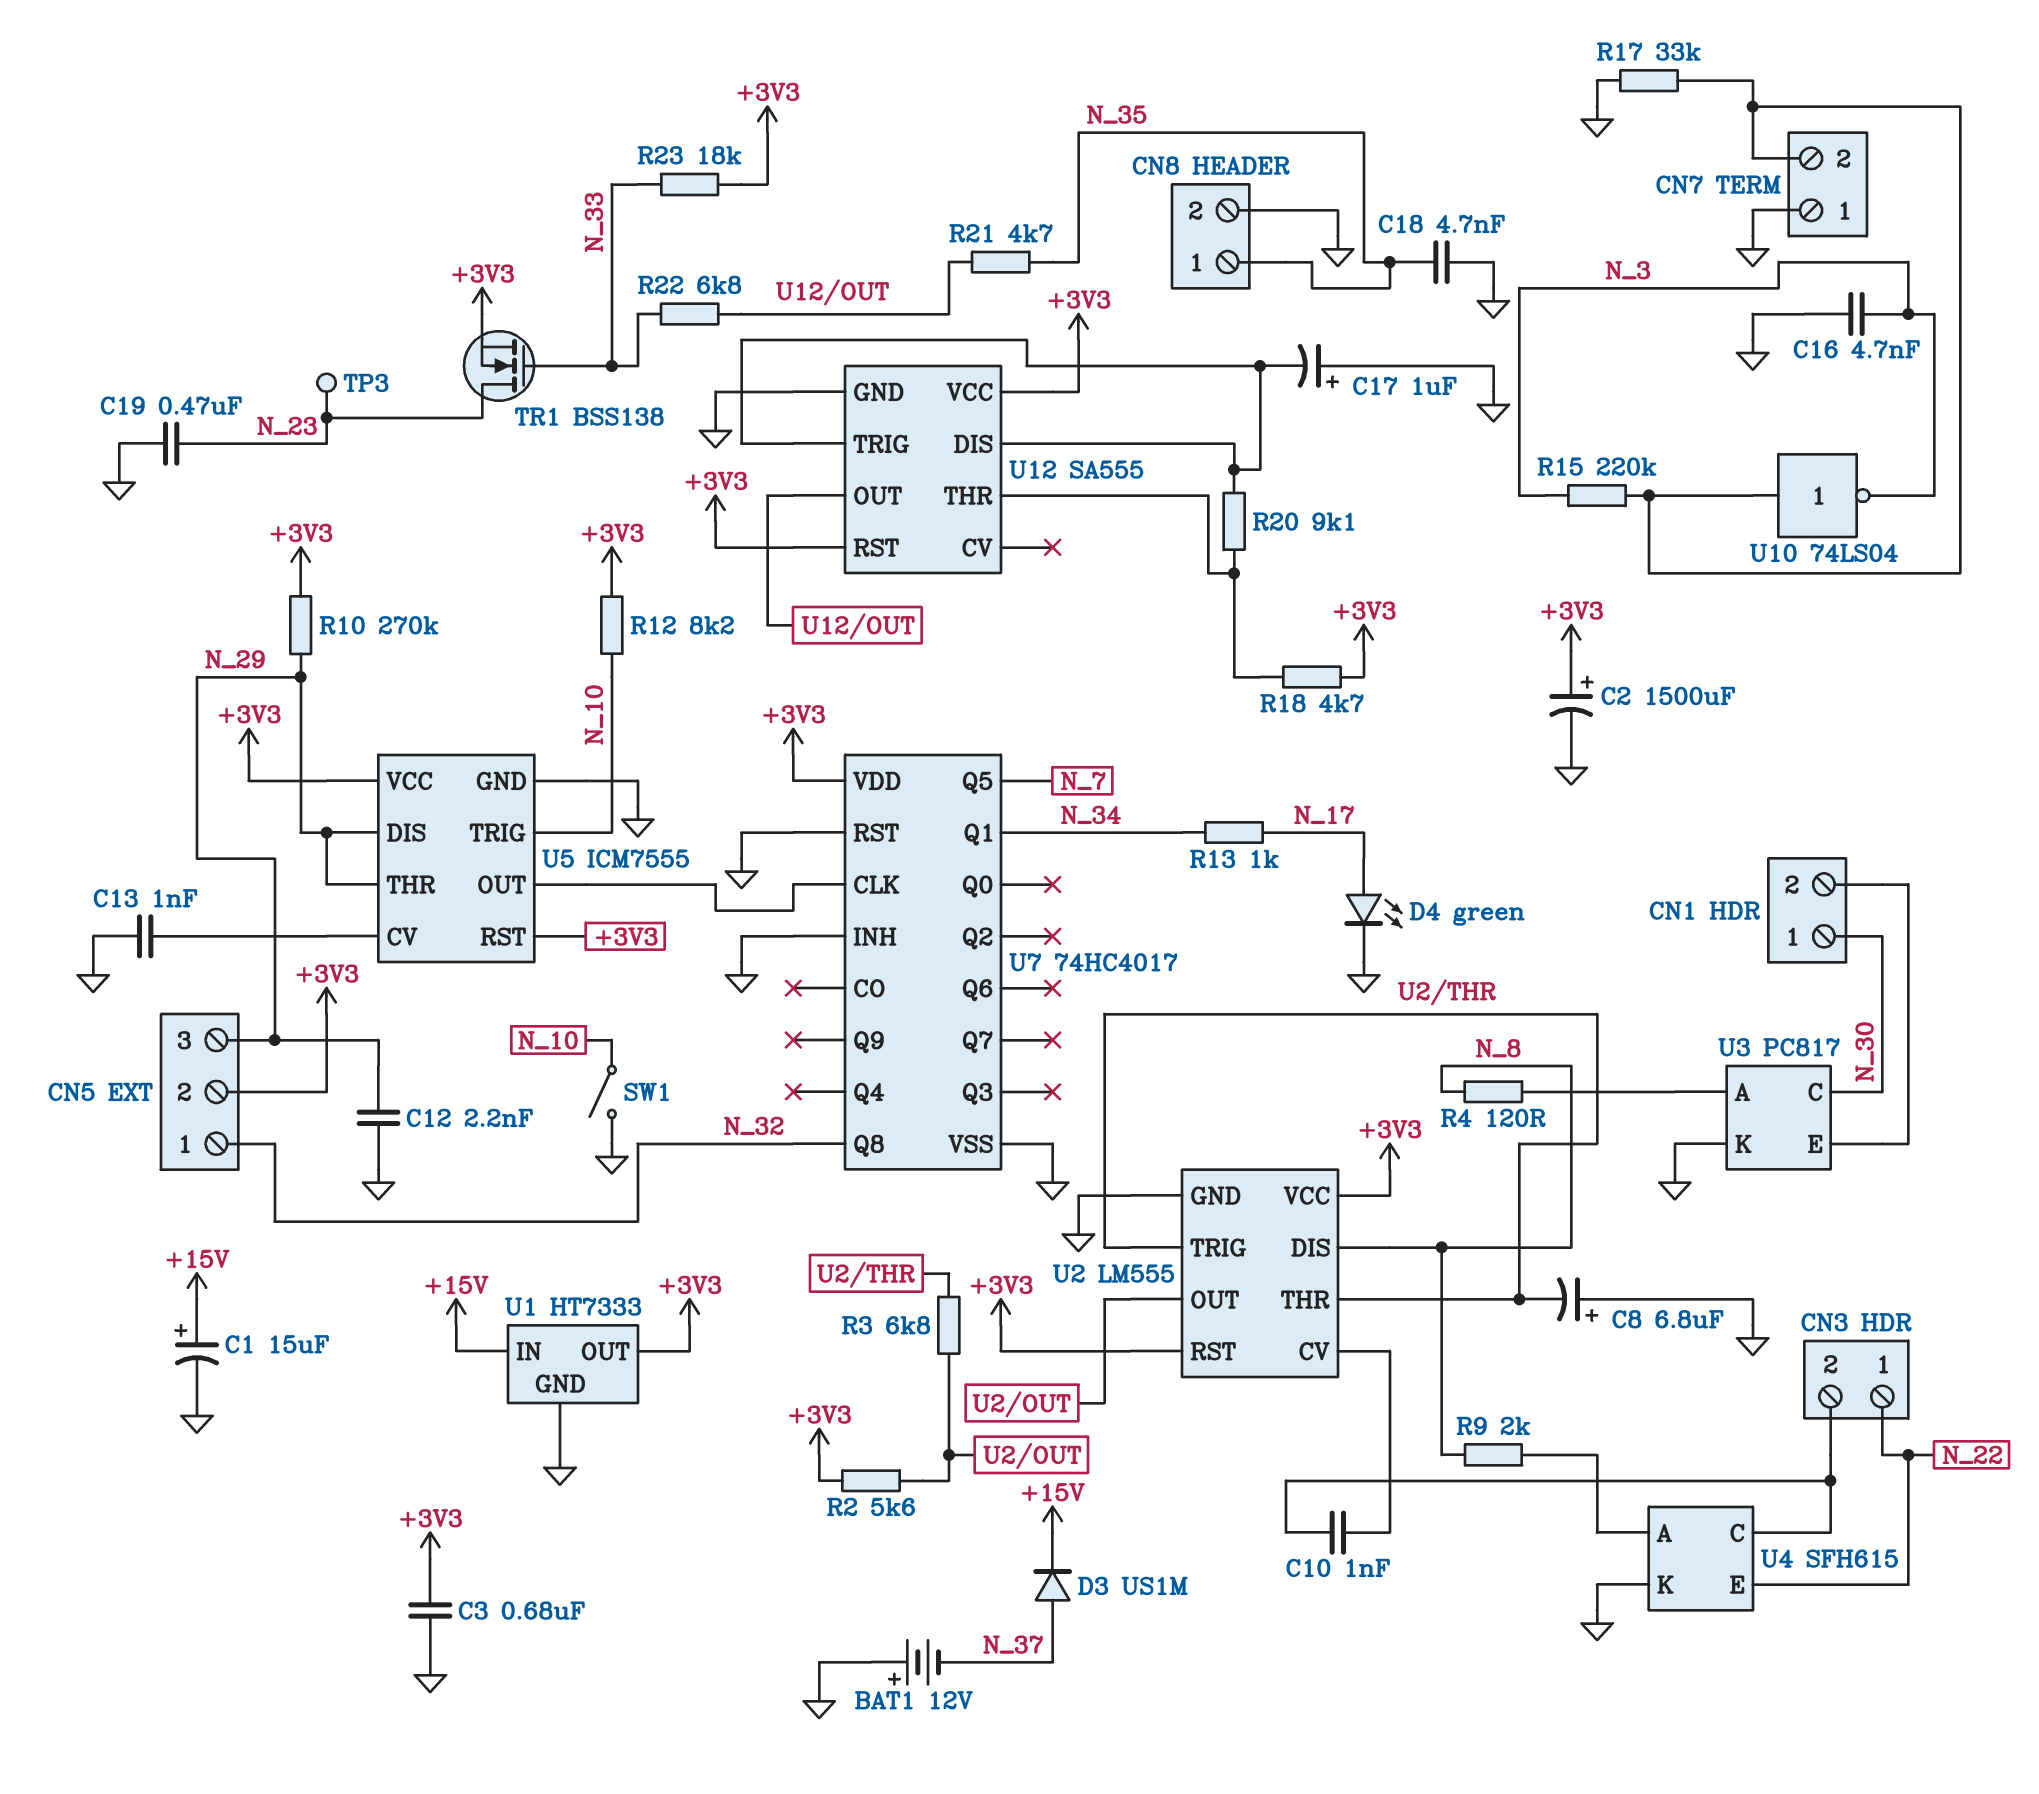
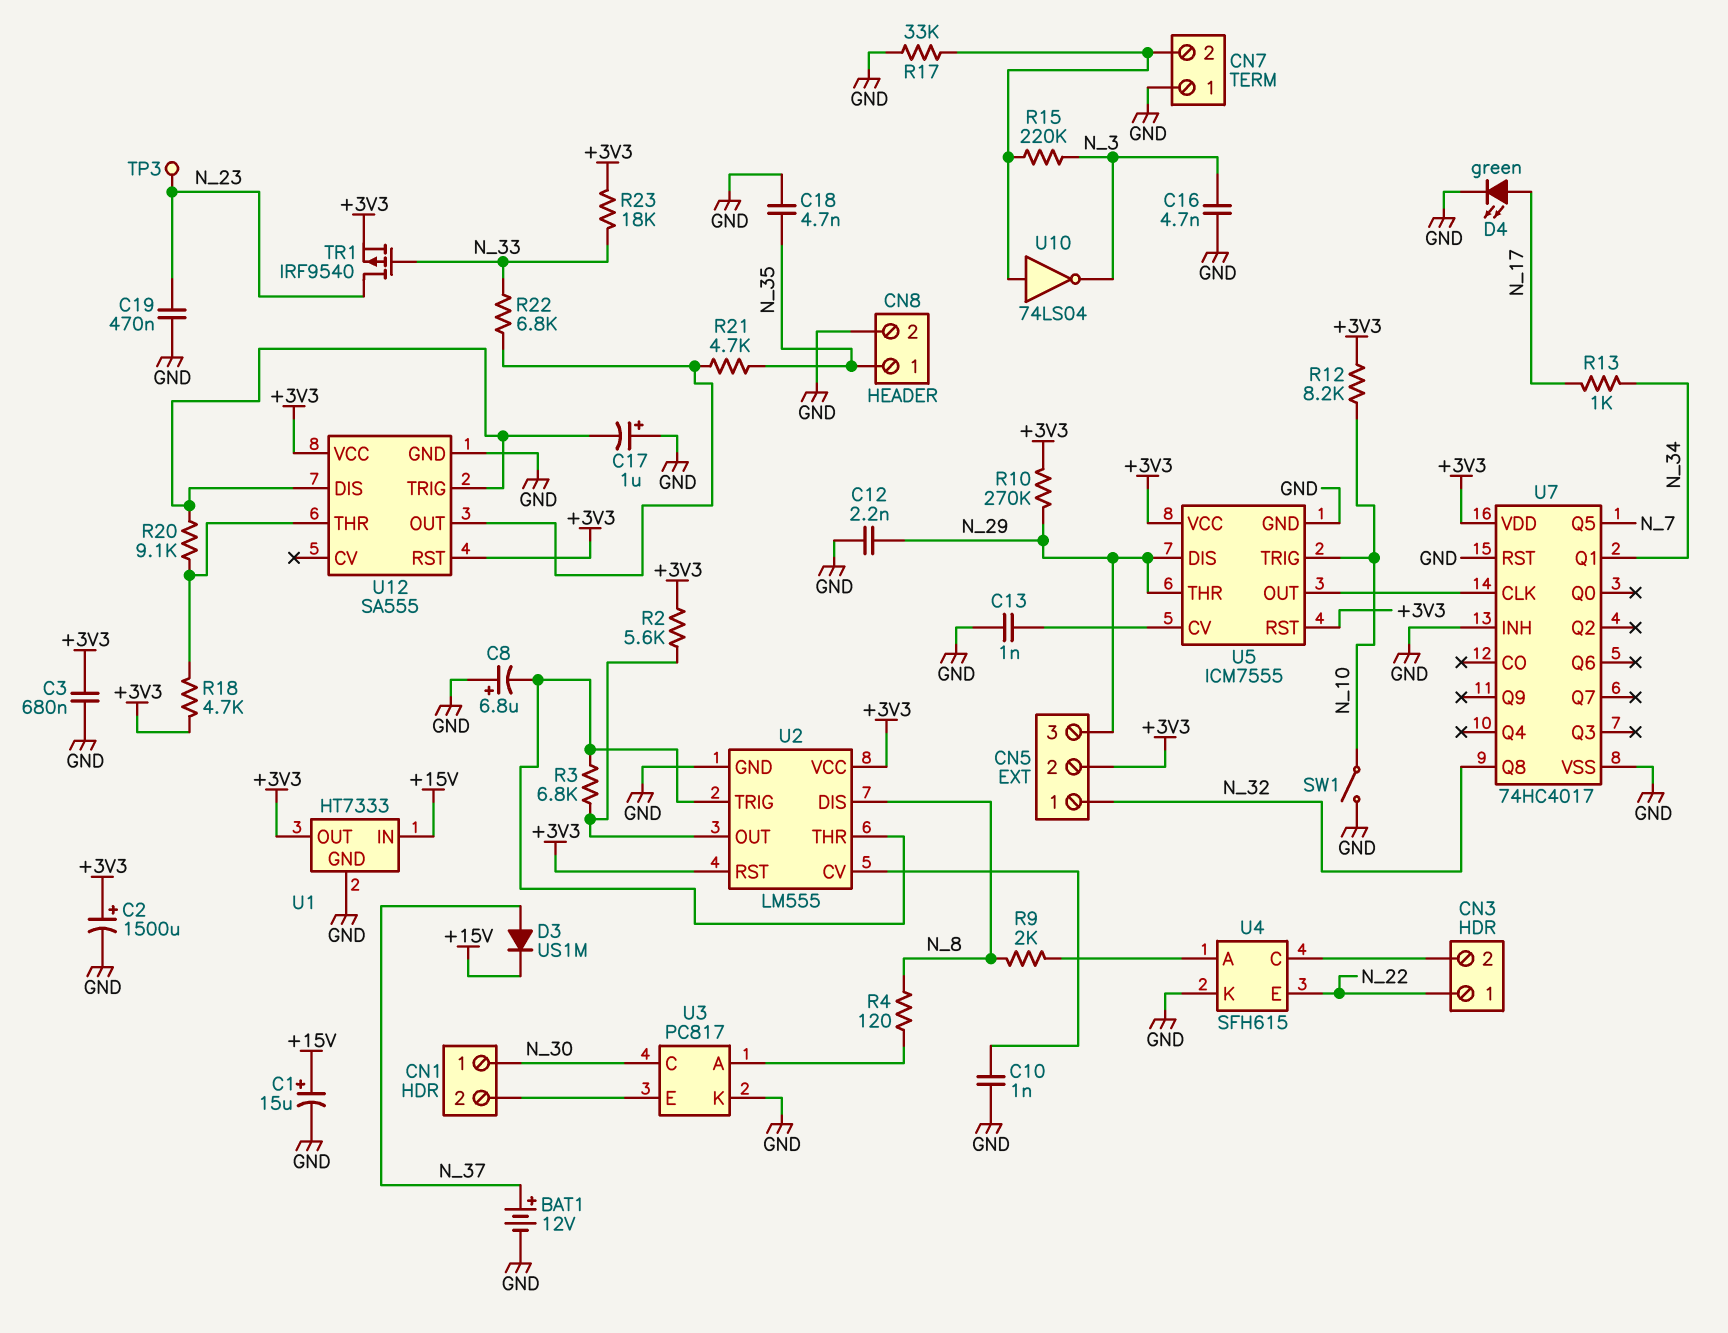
BAT1: 12V (plus GND, minus N_37) -> 12V (plus N_37, minus GND)
C10: 1nF (CN3/2, U2/CV) -> 1nF (GND, U2/CV)
TR1: NMOS BSS138 (G N_33, D N_23, S +3V3) -> PMOS IRF9540 (G N_33, D N_23, S +3V3)

